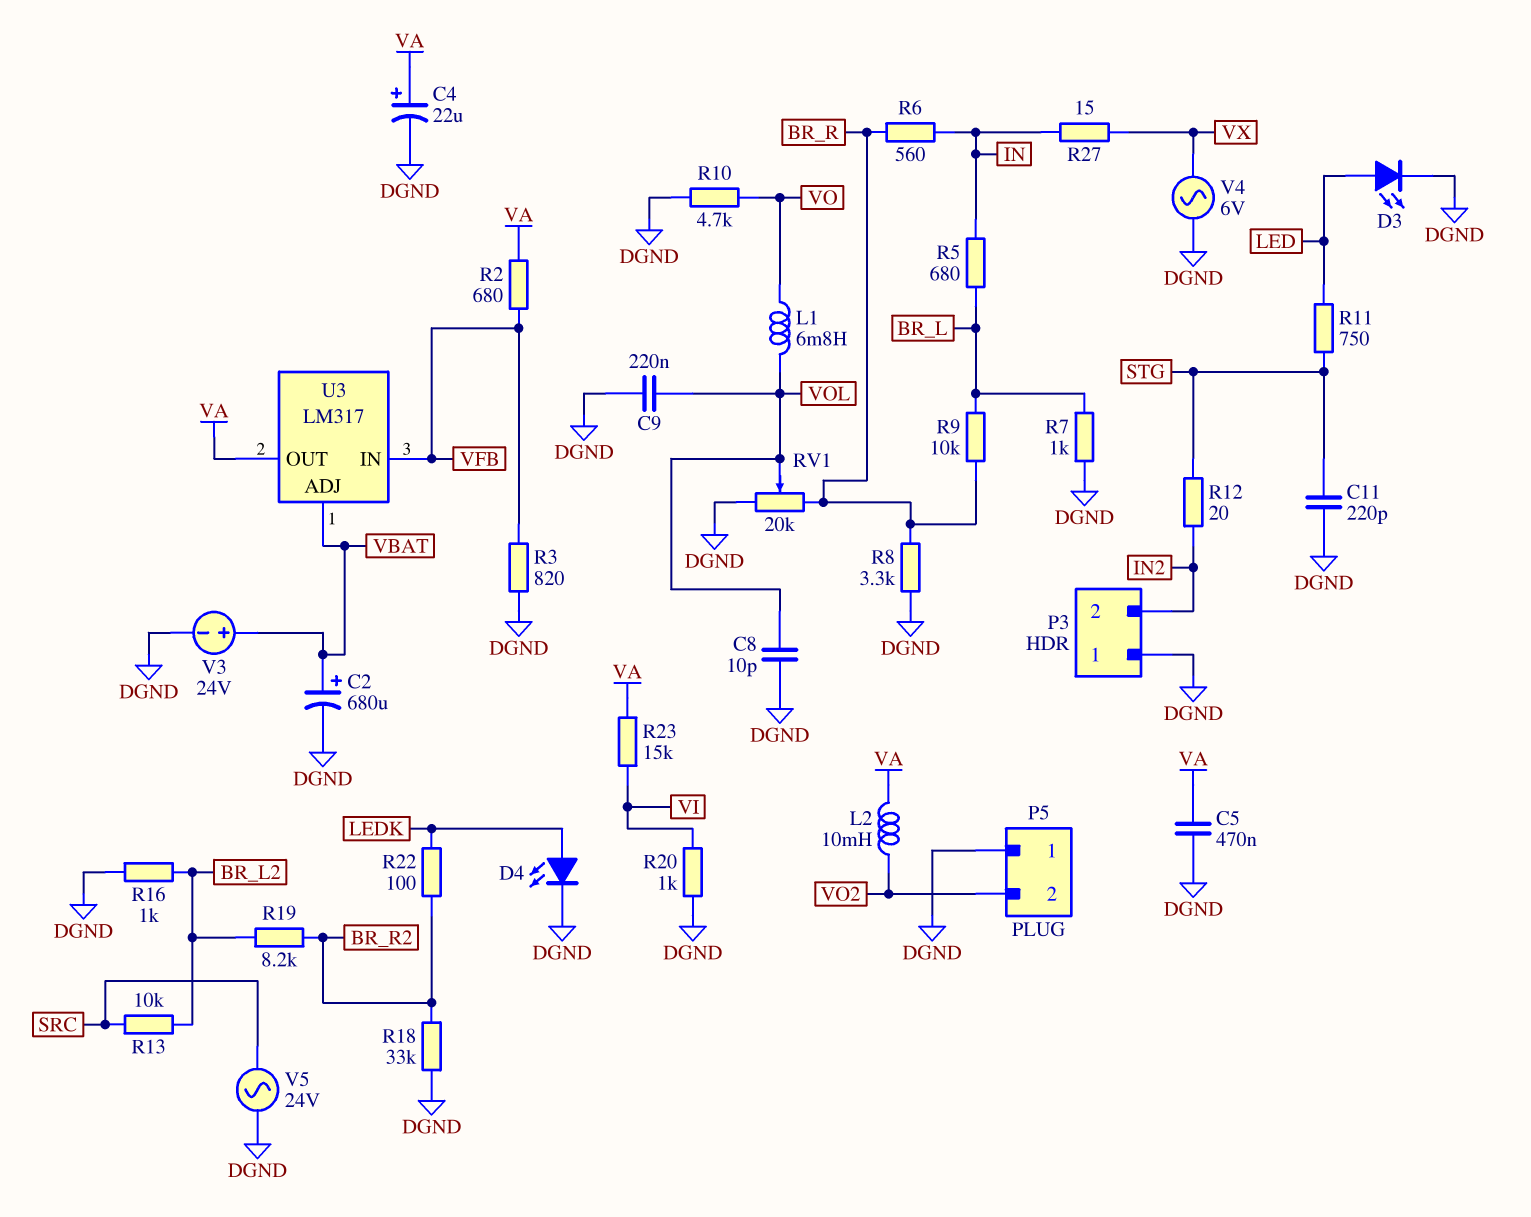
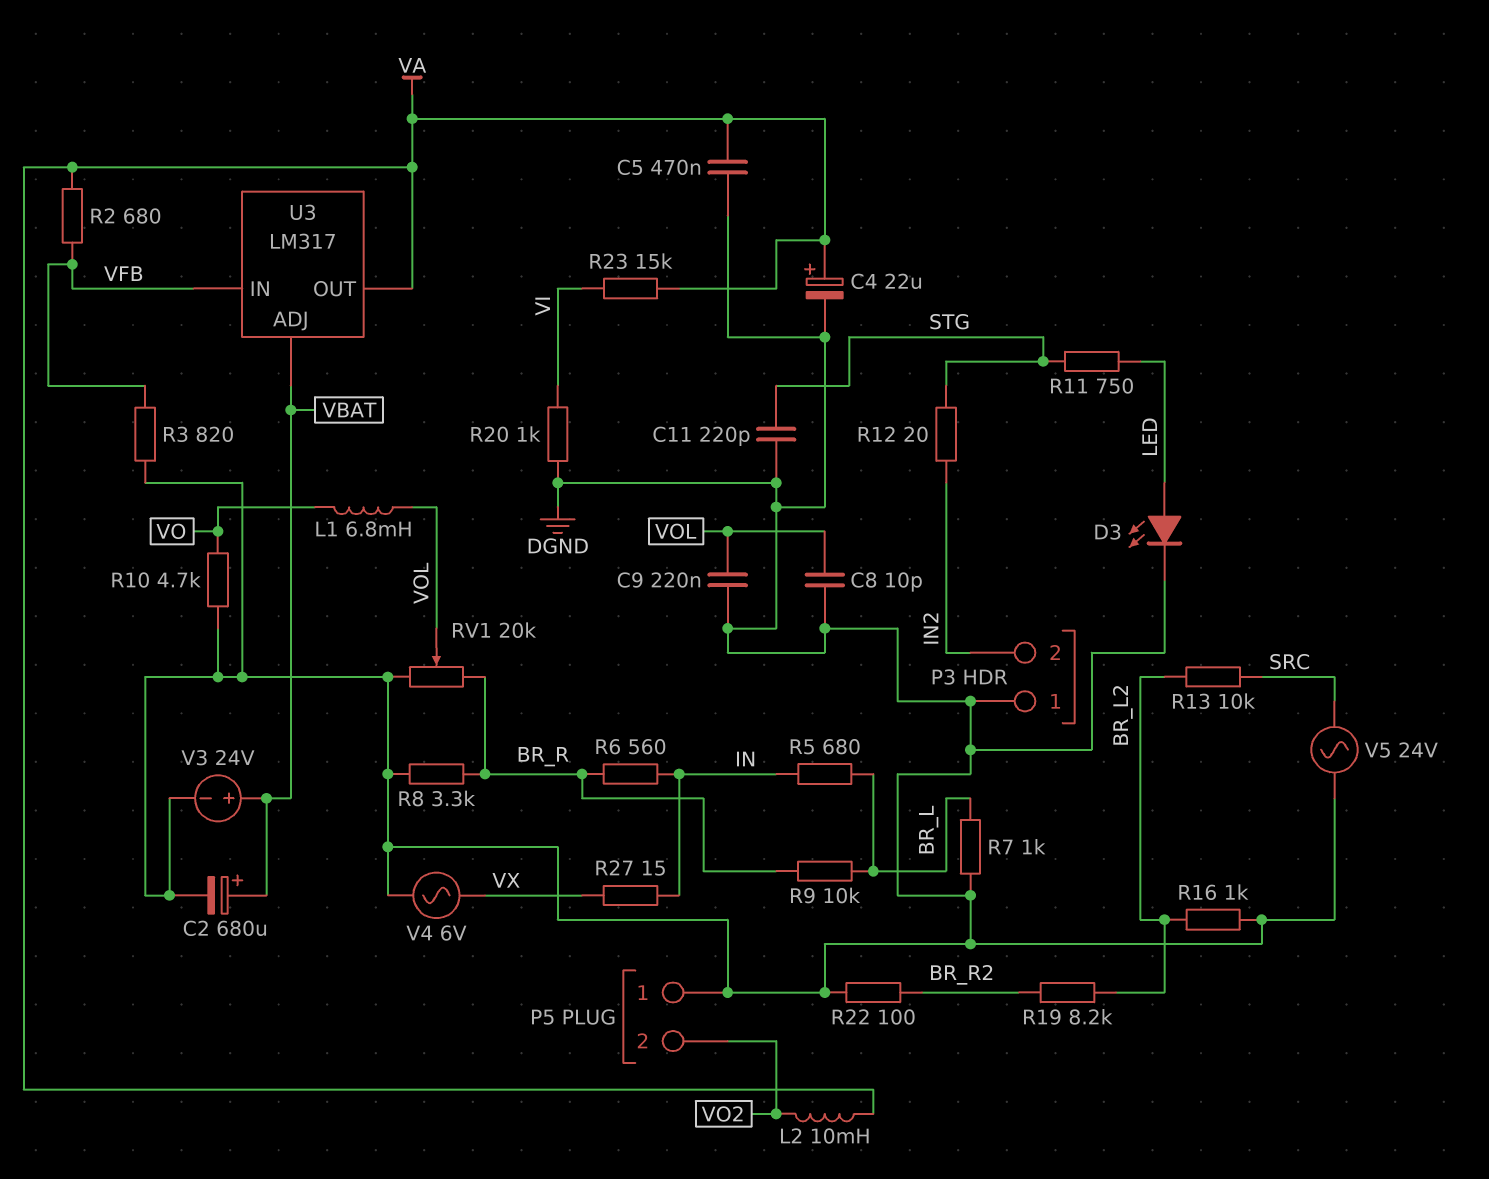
D4: LED (A LEDK, K DGND) -> none
R18: 33k (BR_R2, DGND) -> none
R22: 100 (BR_R2, LEDK) -> 100 (BR_R2, DGND)

